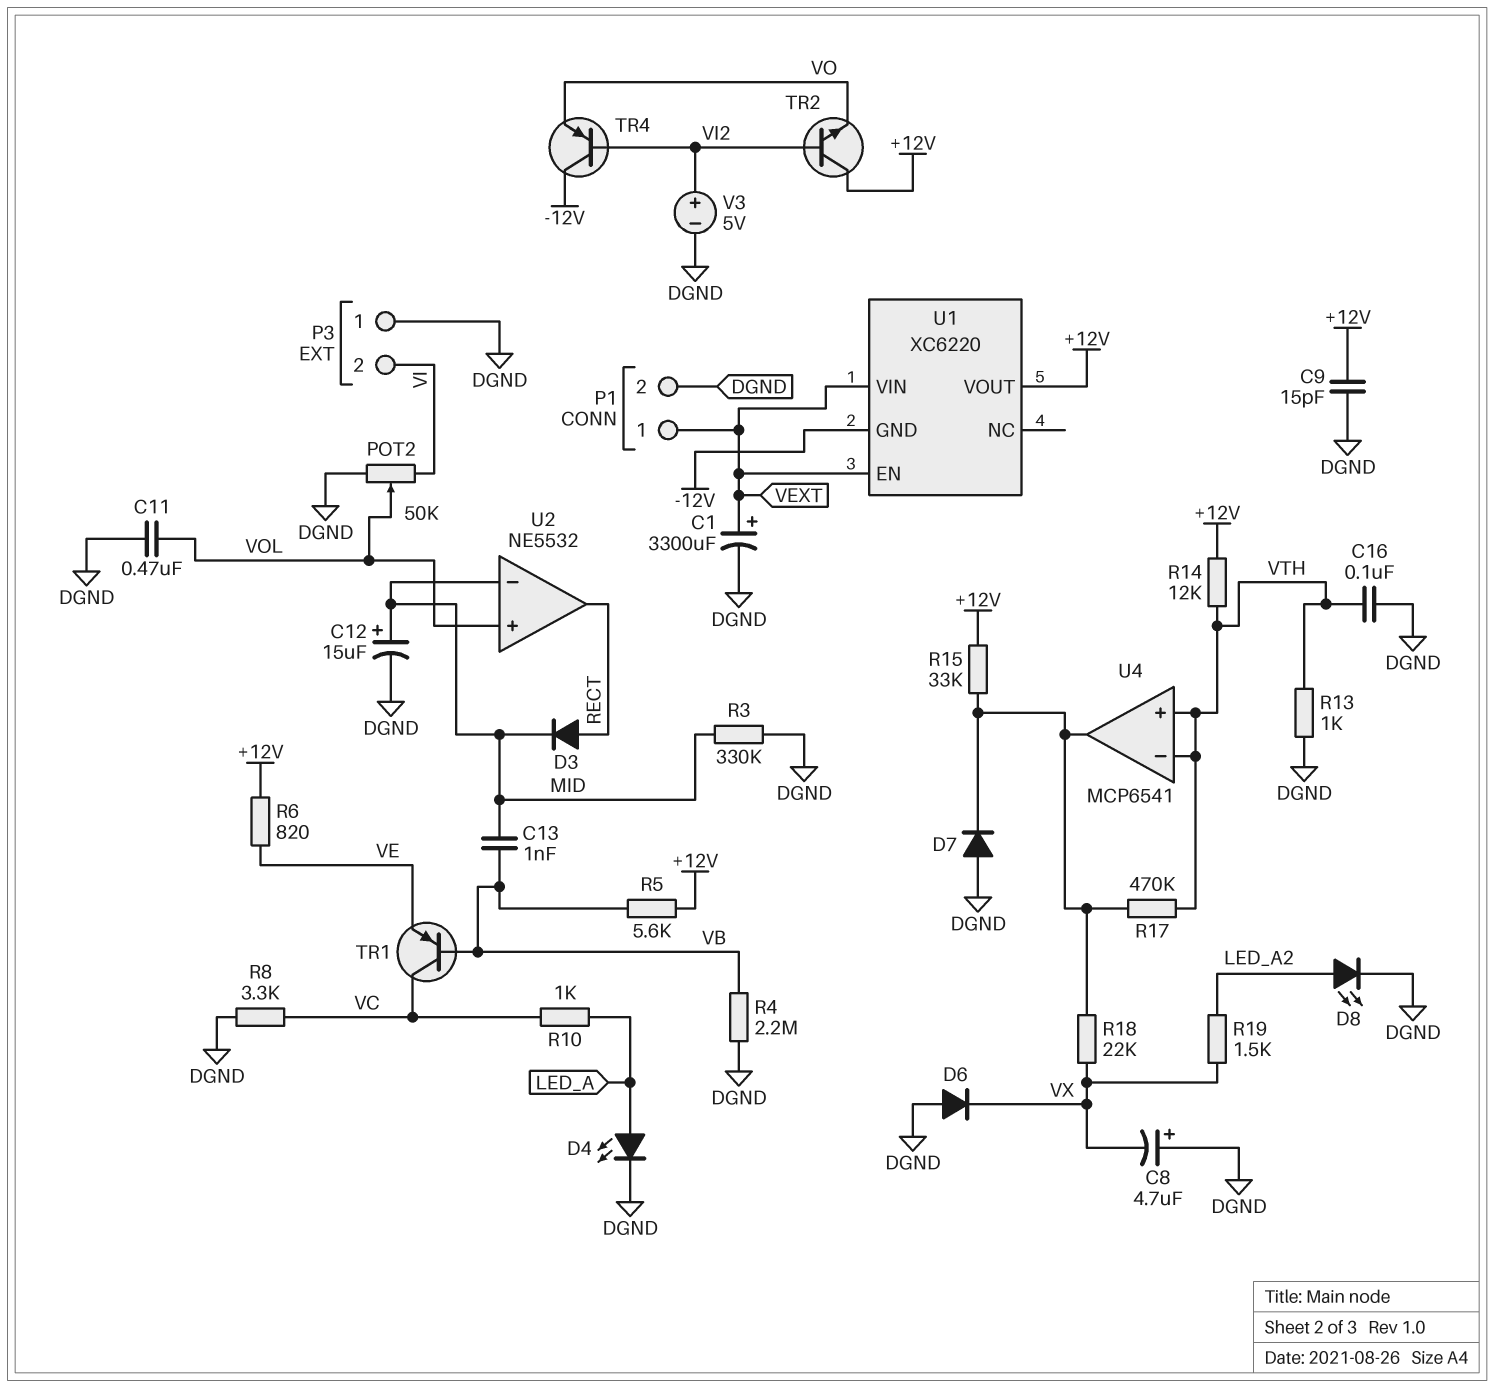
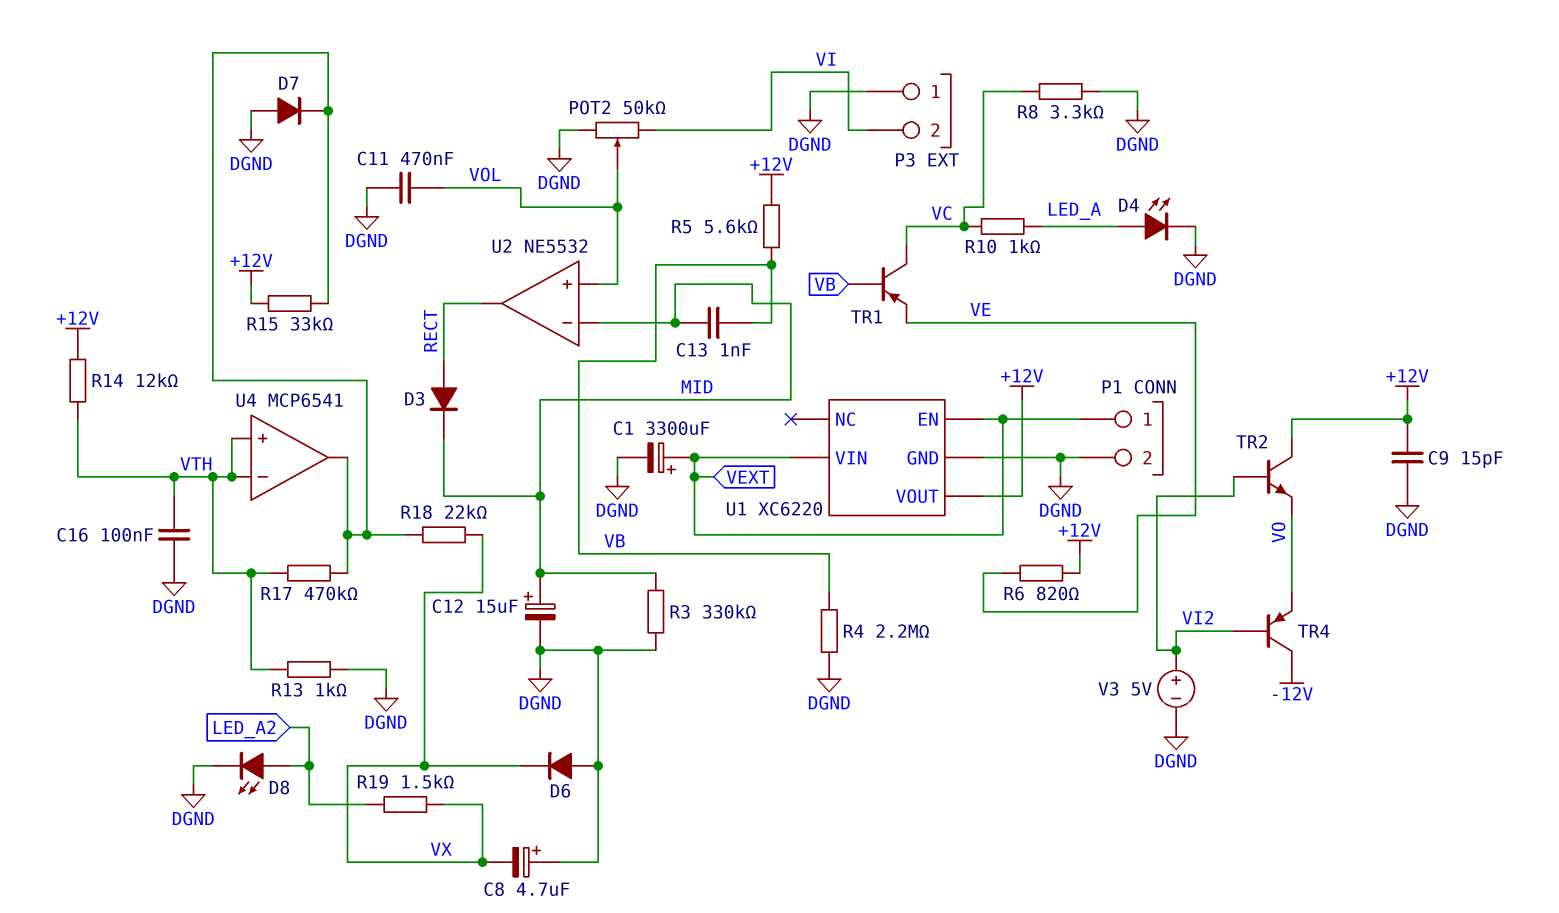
U1 pin GND: -12V -> DGND

